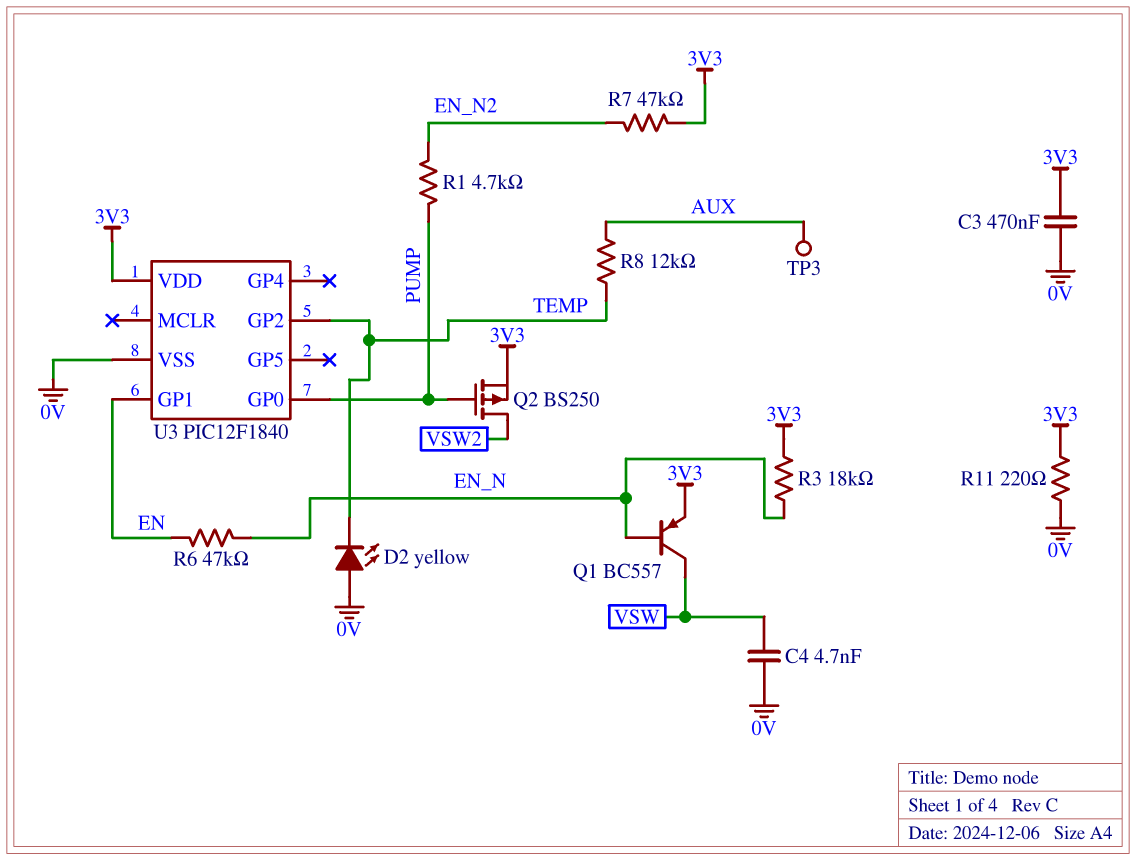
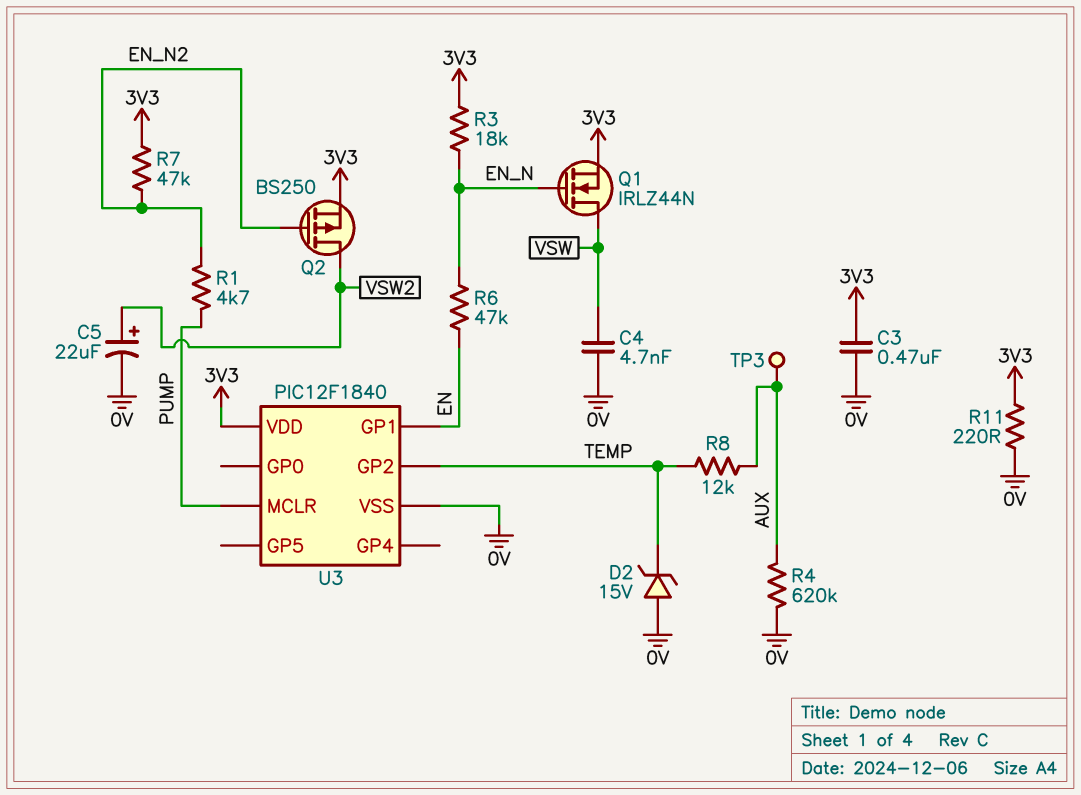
C5: none -> 22uF (plus VSW2, minus 0V)
D2: LED yellow (A 0V, K TEMP) -> zener 15V (A 0V, K TEMP)
Q1: PNP BC557 (B EN_N, C VSW, E 3V3) -> NMOS IRLZ44N (G EN_N, D VSW, S 3V3)
Q2: PMOS BS250 (G PUMP, D VSW2, S 3V3) -> PMOS BS250 (G EN_N2, D VSW2, S 3V3)
R4: none -> 620k (0V, AUX)
U3 pin GP0: PUMP -> none
U3 pin MCLR: none -> PUMP

